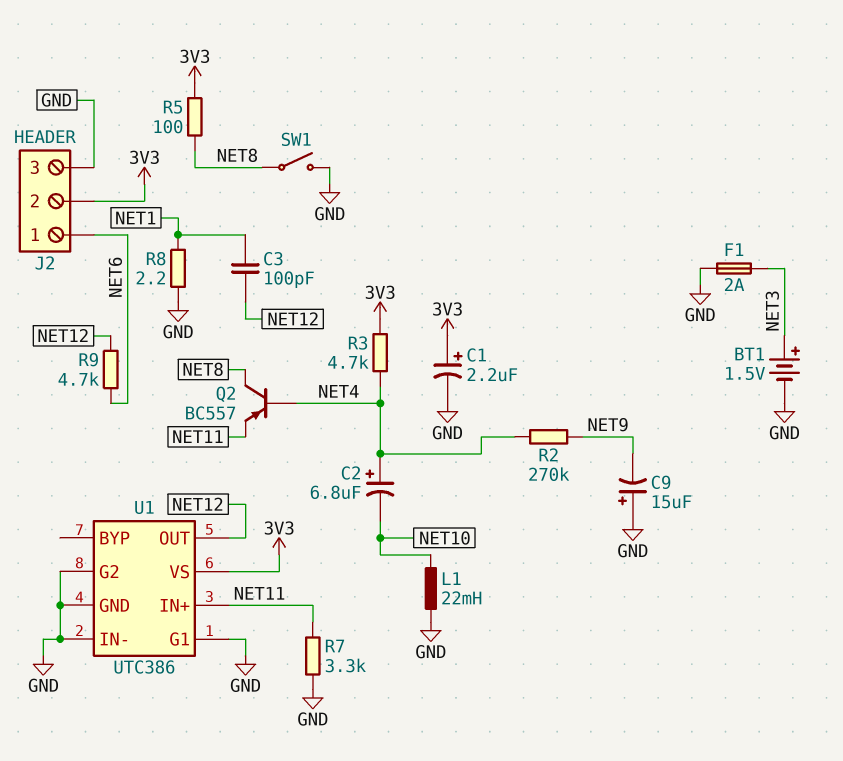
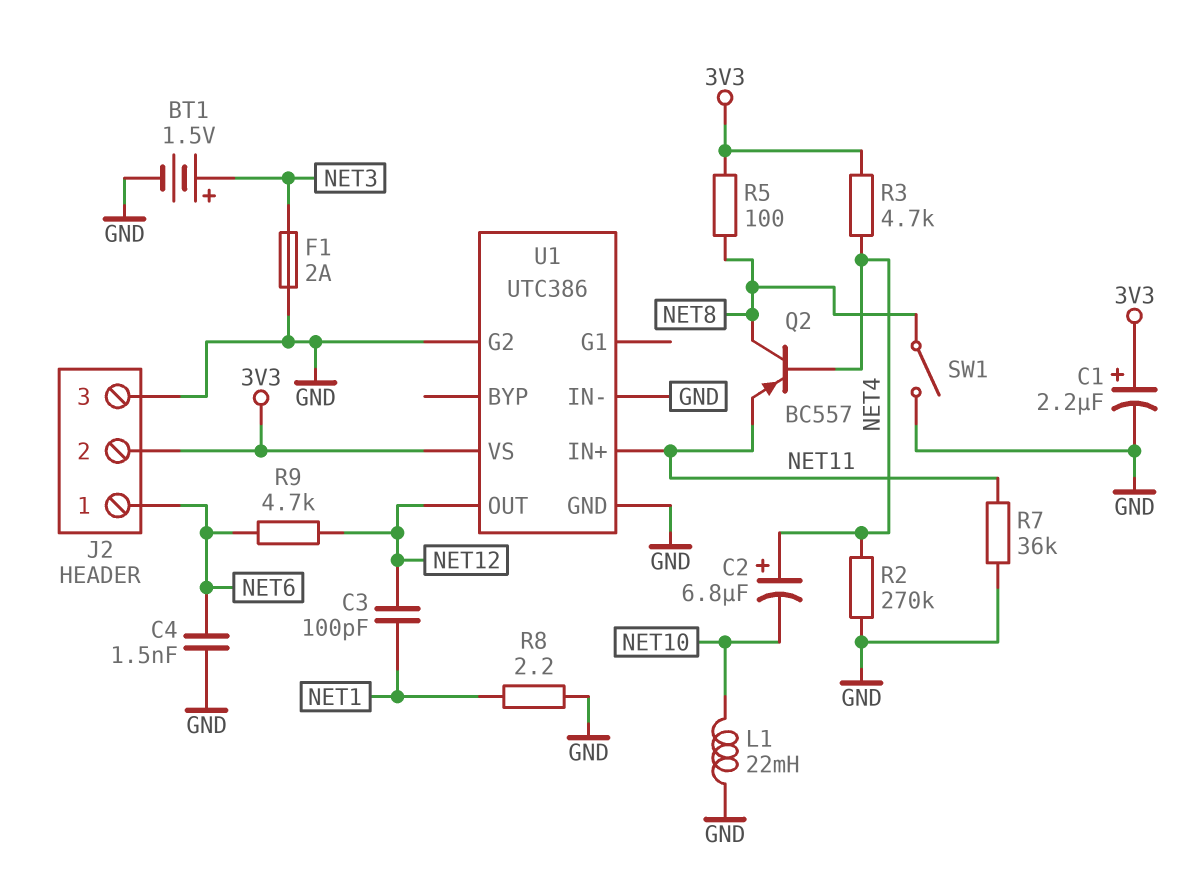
C4: none -> 1.5nF (GND, NET6)
C9: 15uF (plus GND, minus NET9) -> none
R2: 270k (NET4, NET9) -> 270k (GND, NET4)
R7: 3.3k (GND, NET11) -> 36k (GND, NET11)
U1 pin G1: GND -> none

